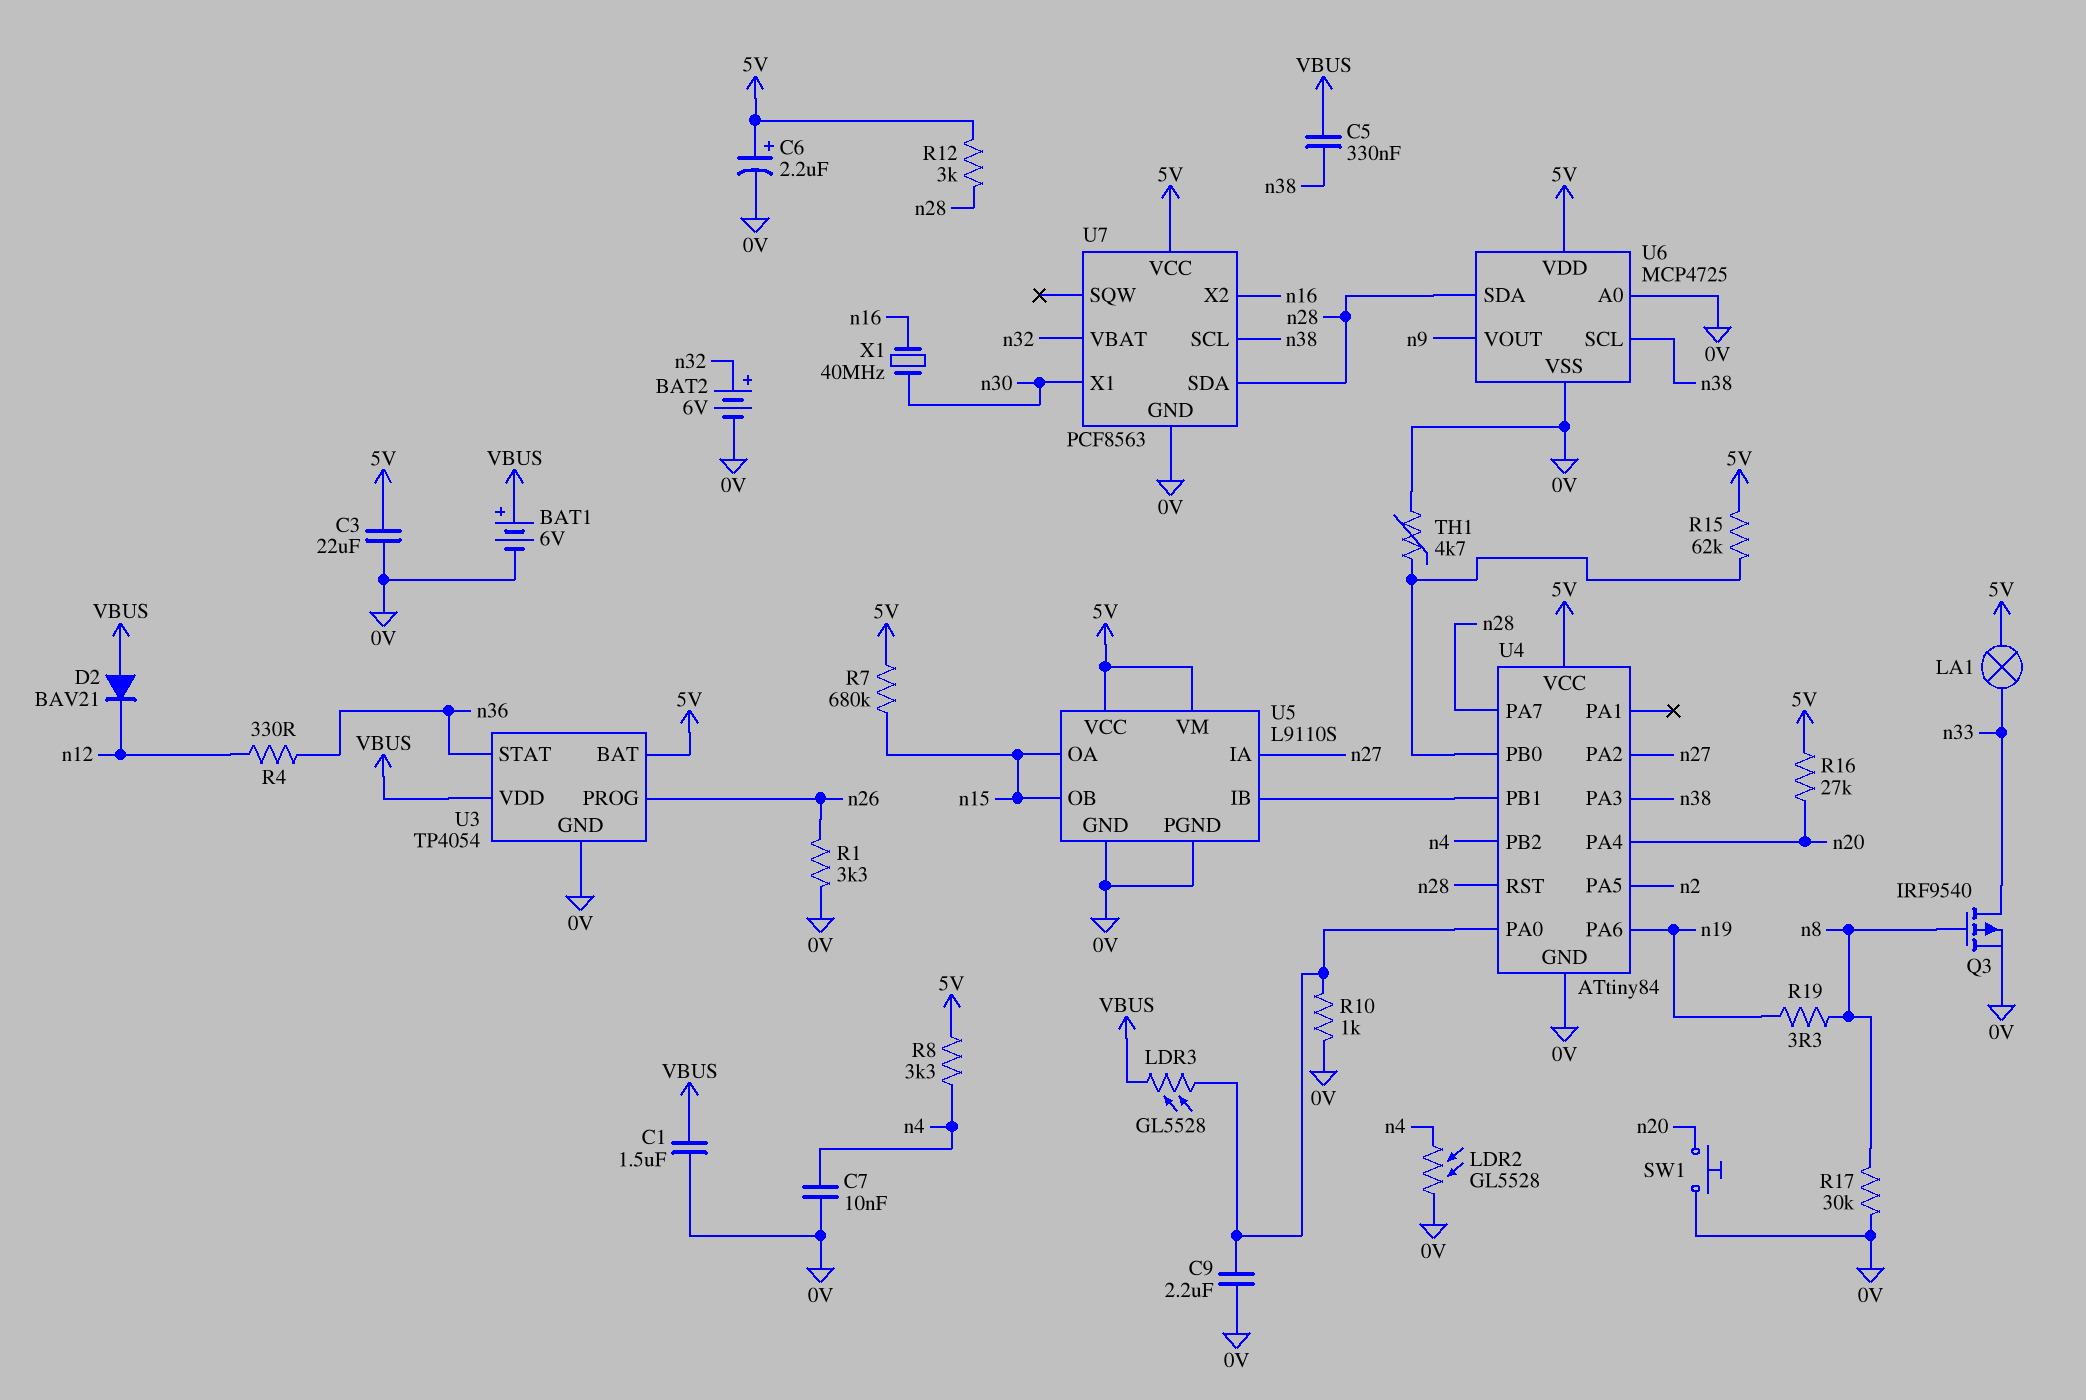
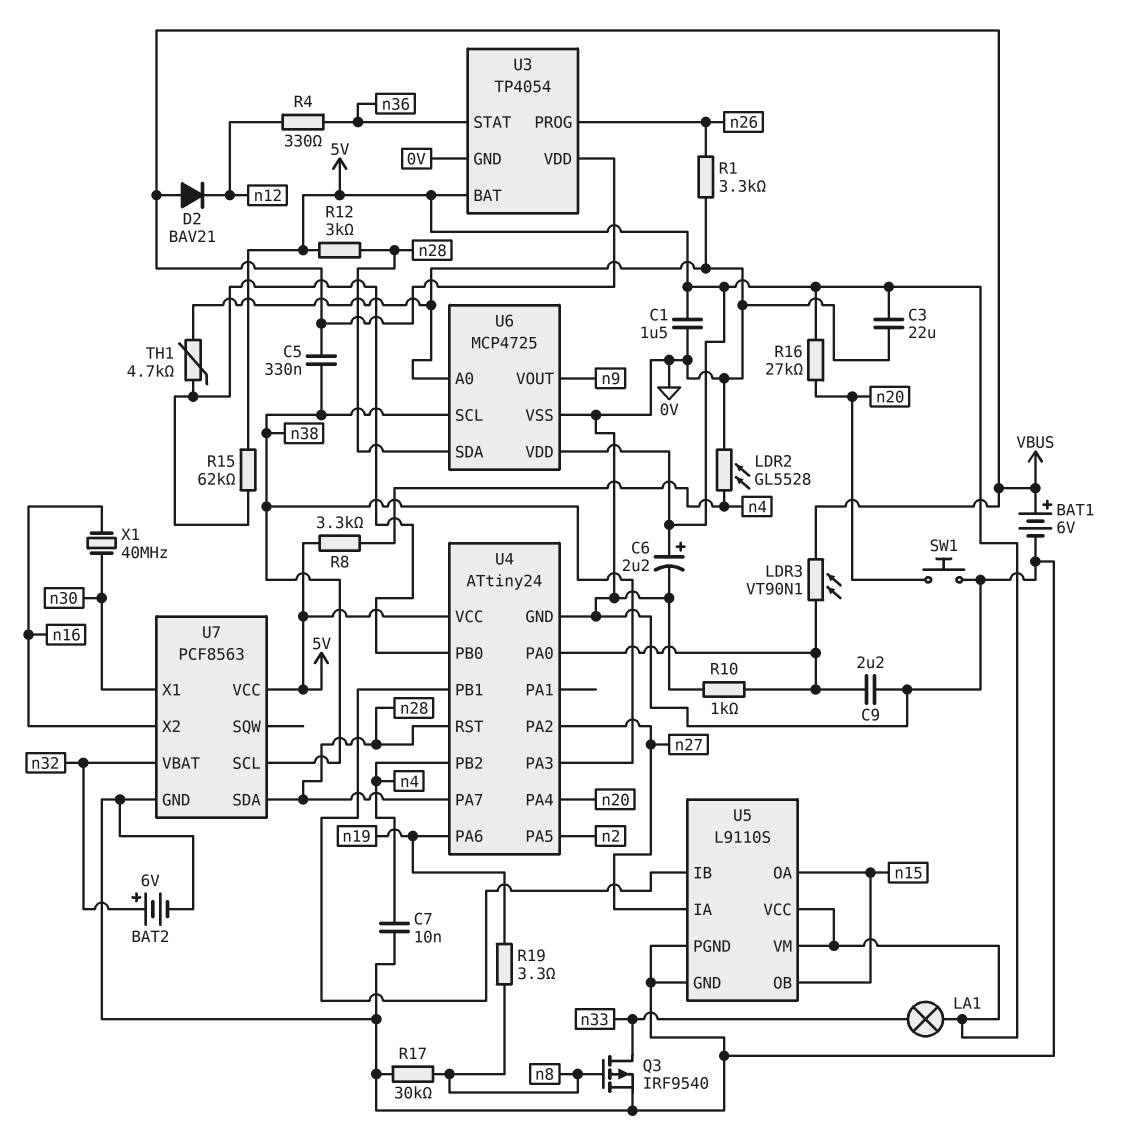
C1: 1.5uF (0V, VBUS) -> 1.5uF (0V, 5V)
LDR3: GL5528 (U4/PA0, VBUS) -> VT90N1 (U4/PA0, VBUS)
R7: 680k (5V, n15) -> none
U4: ATtiny84 -> ATtiny24

